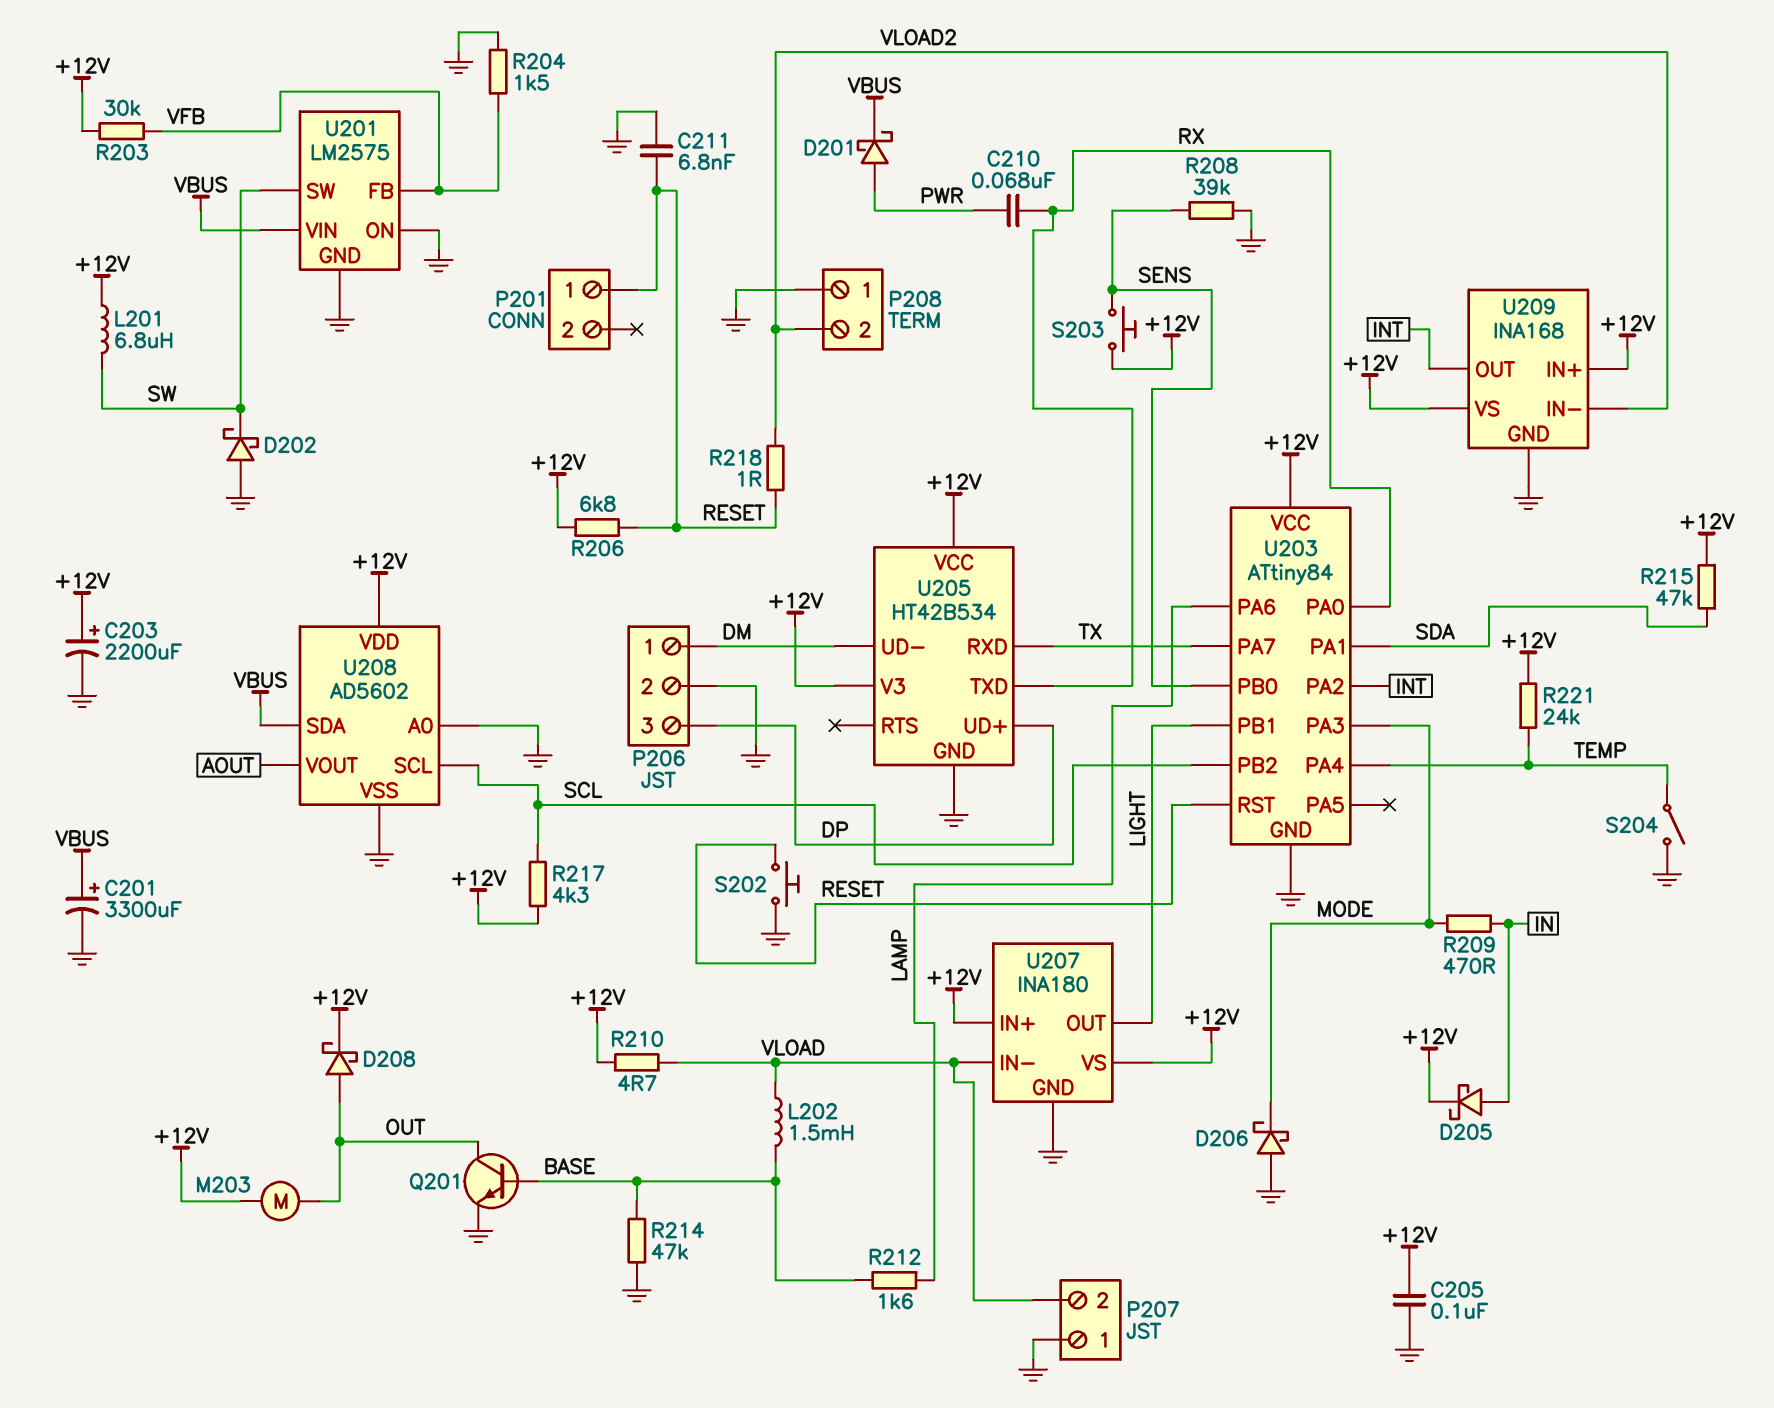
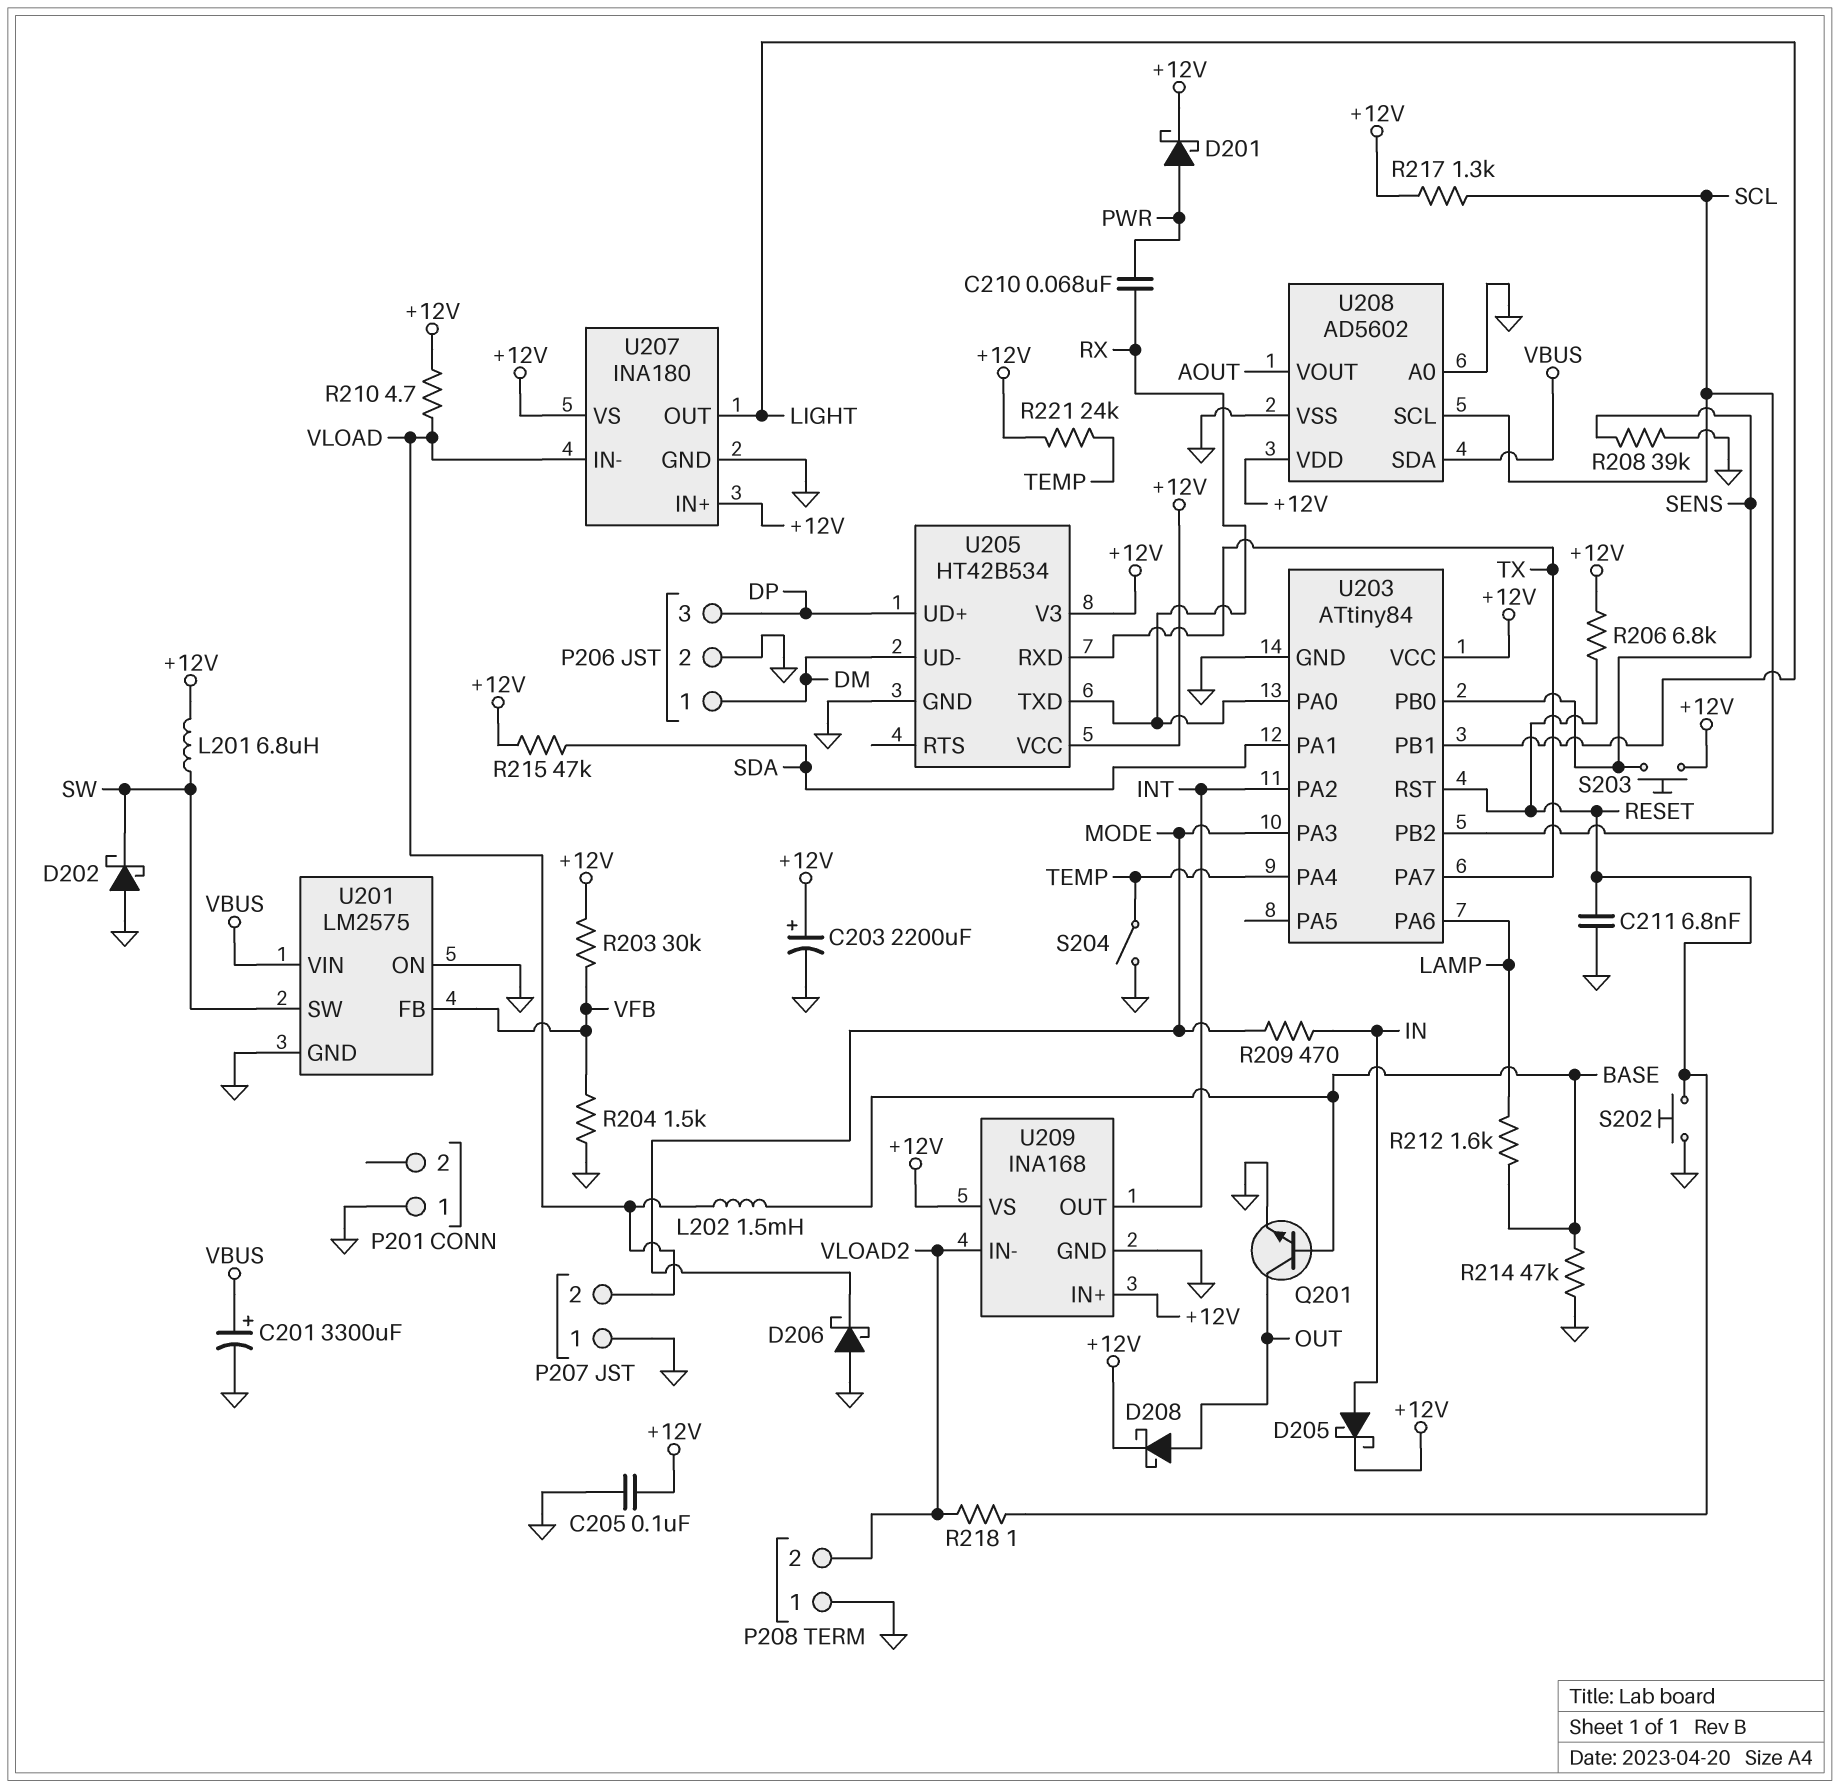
D201: schottky (A PWR, K VBUS) -> schottky (A PWR, K +12V)
M203: motor (+12V, OUT) -> none
P201 pin 1: RESET -> GND
R217: 4.3k (+12V, SCL) -> 1.3k (+12V, SCL)

